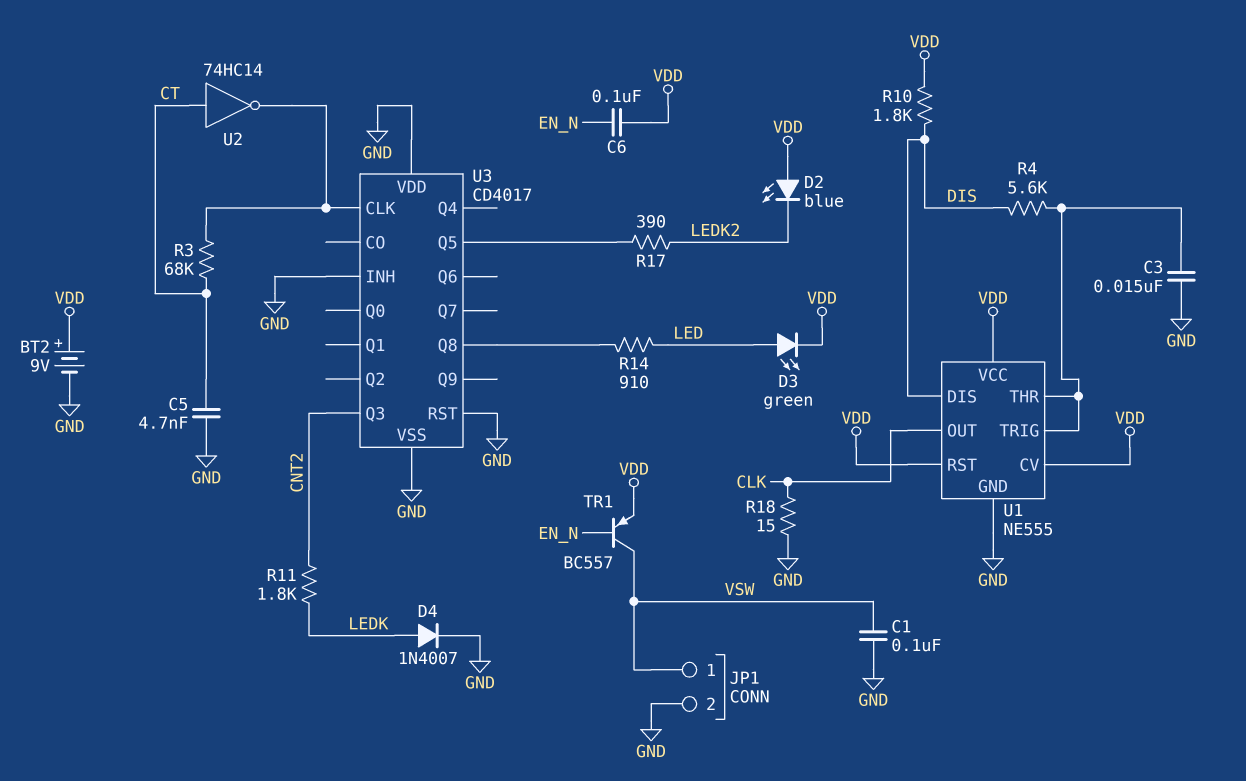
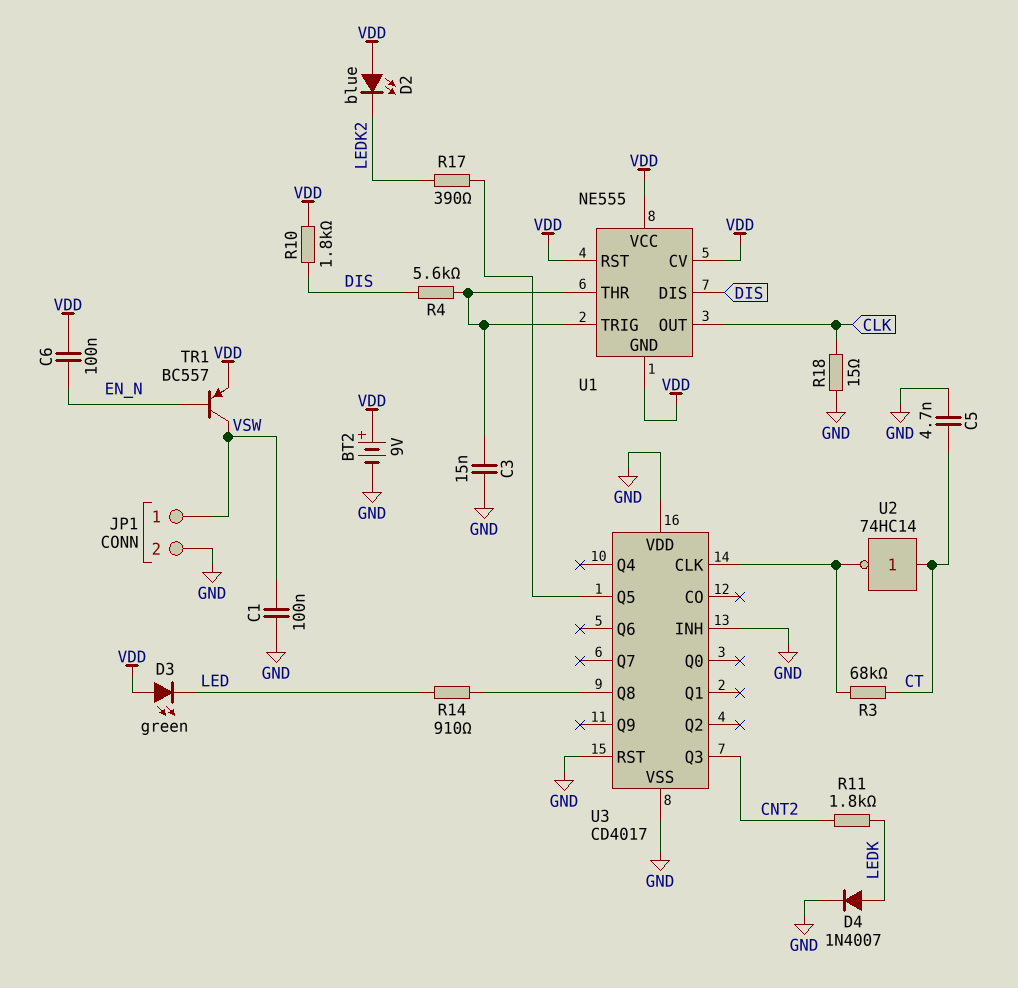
D3: LED green (A LED, K VDD) -> LED green (A VDD, K LED)
U1 pin GND: GND -> VDD

